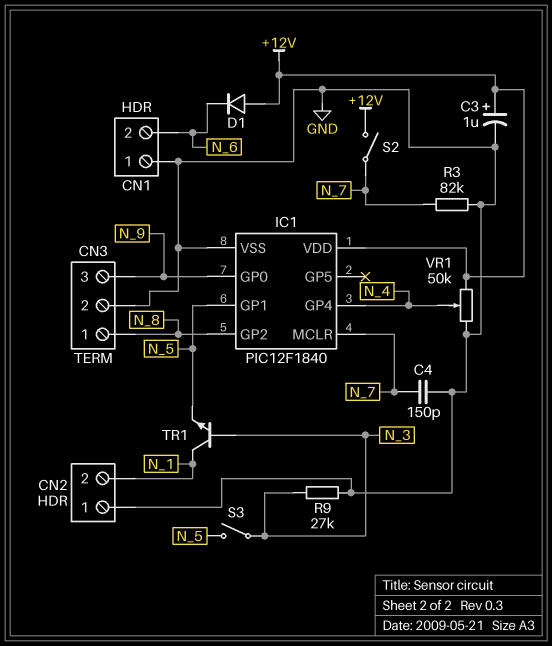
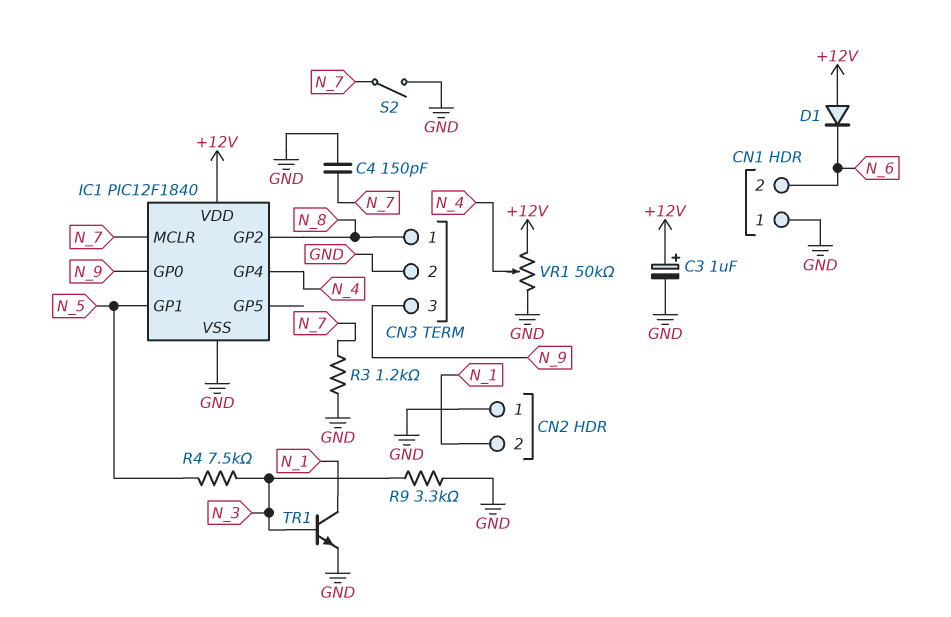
R3: 82k (GND, N_7) -> 1.2k (GND, N_7)
R4: none -> 7.5k (N_3, N_5)
R9: 27k (GND, N_3) -> 3.3k (GND, N_3)
S2: switch (+12V, N_7) -> switch (GND, N_7)
S3: switch (N_3, N_5) -> none
TR1: NPN (B N_3, C N_1, E N_5) -> NPN (B N_3, C N_1, E GND)

